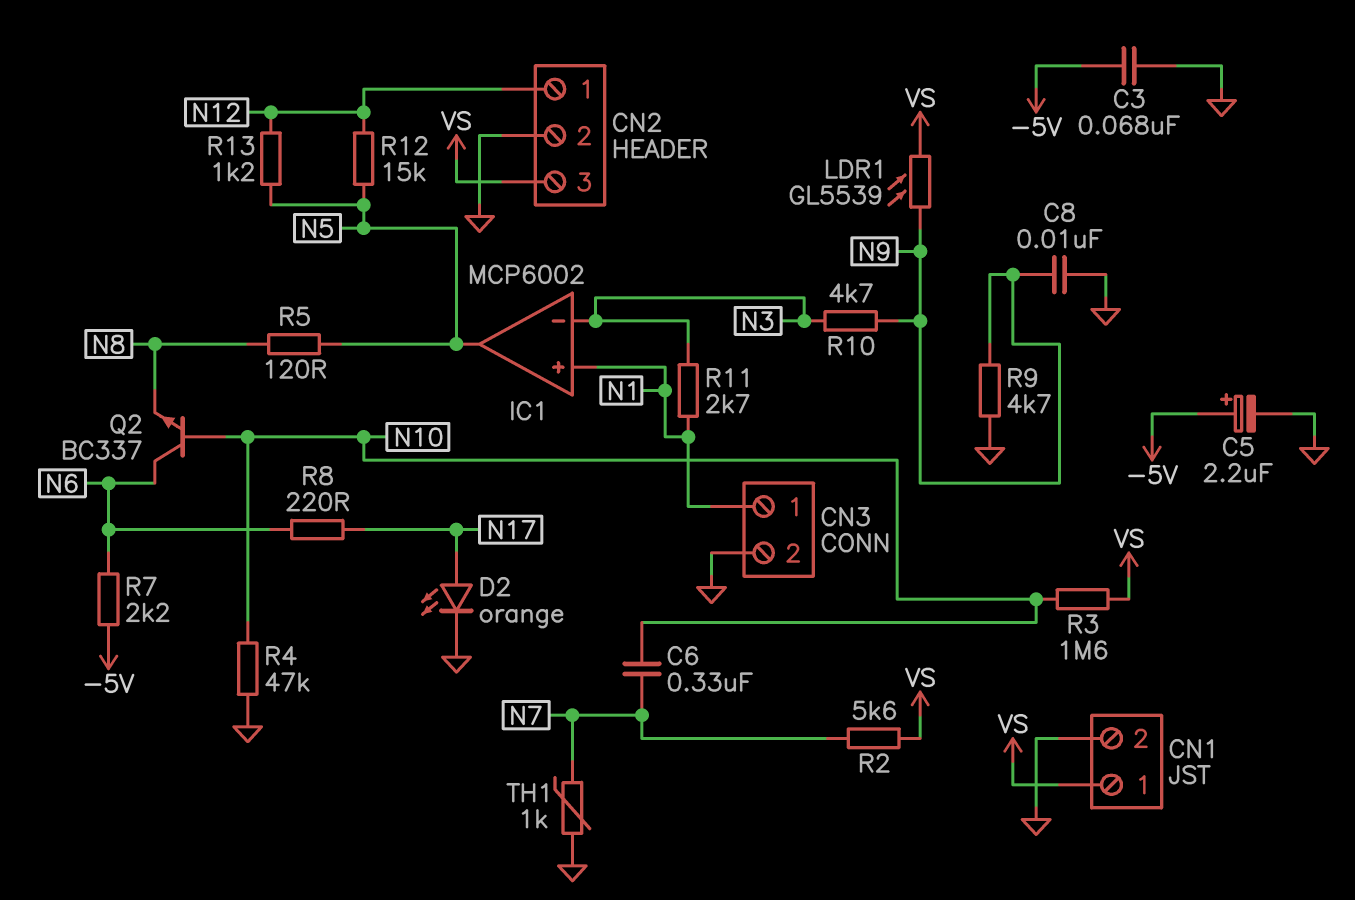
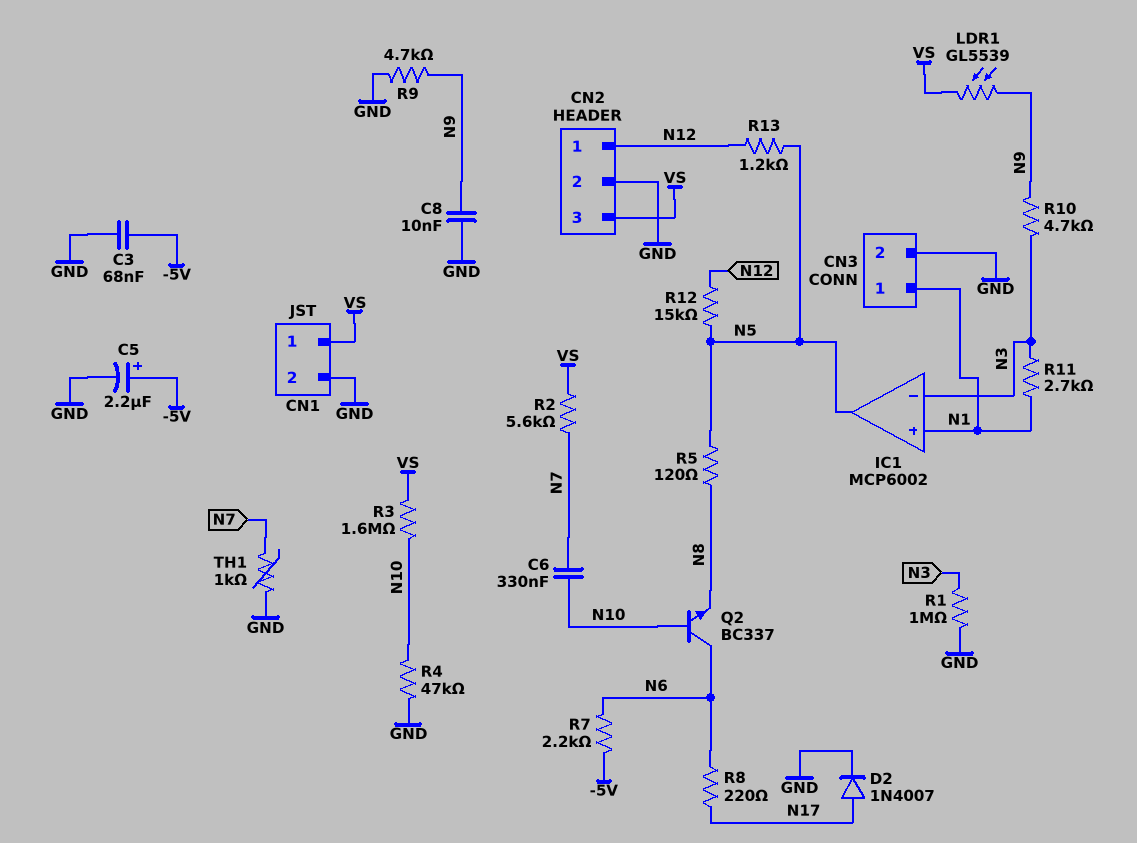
D2: LED orange (A N17, K GND) -> diode 1N4007 (A N17, K GND)
R1: none -> 1M (GND, N3)

